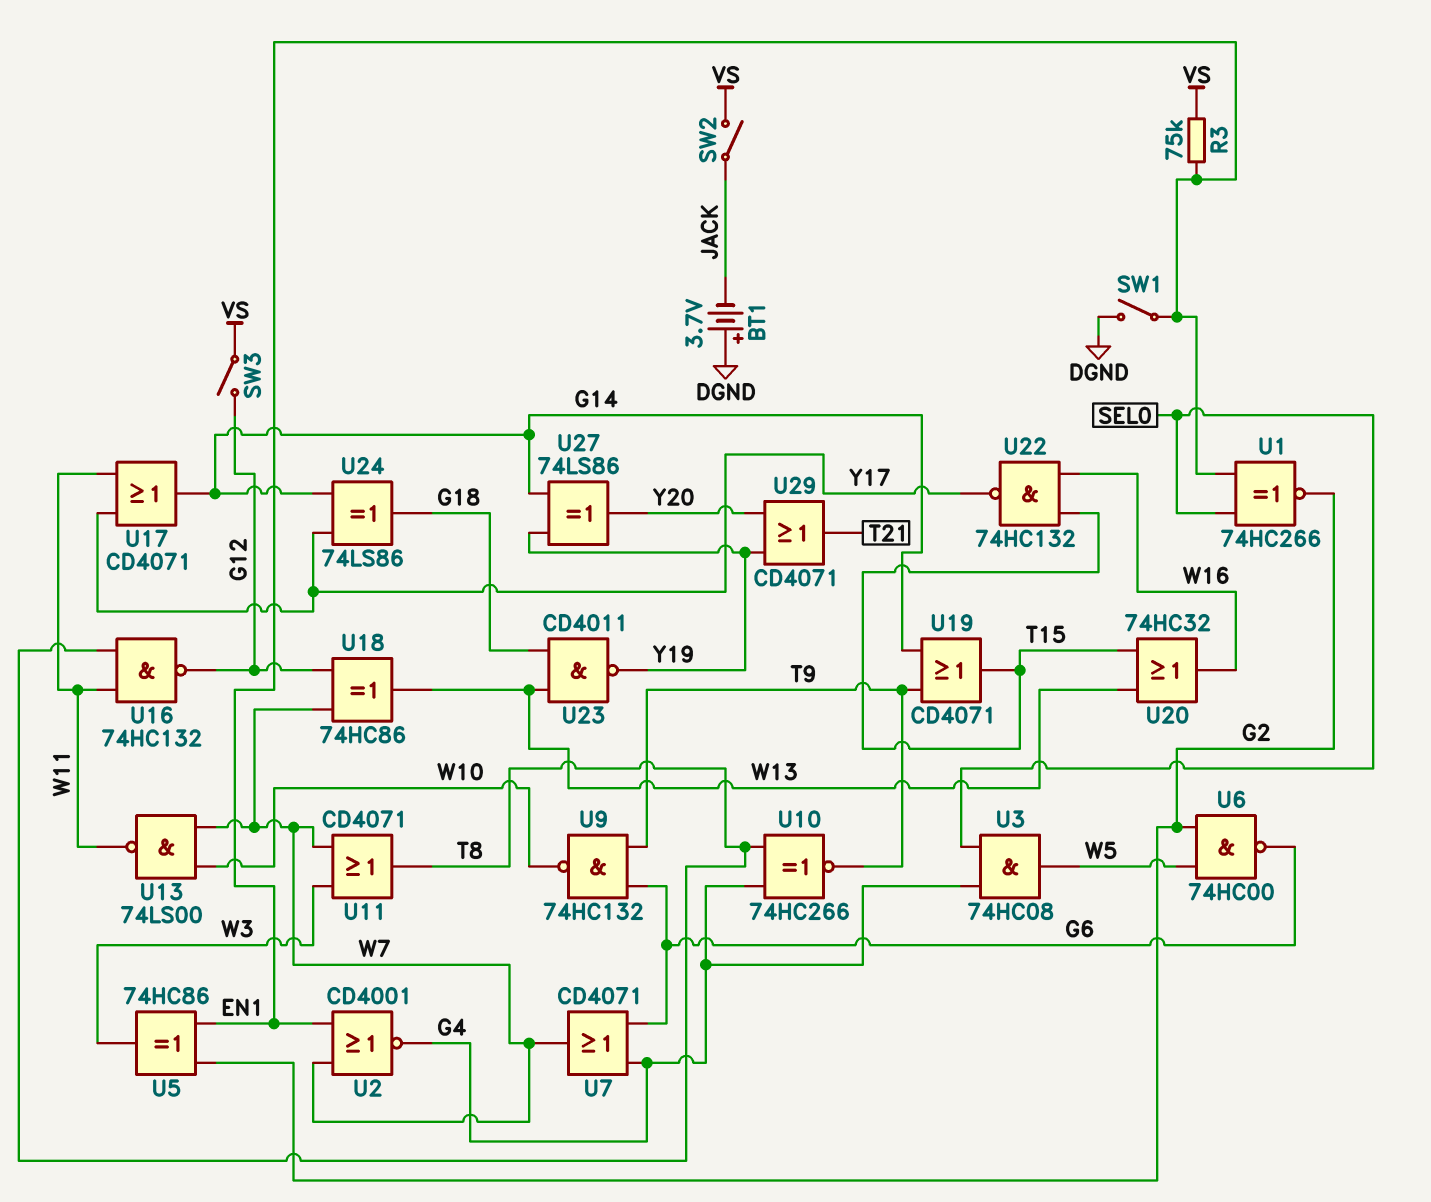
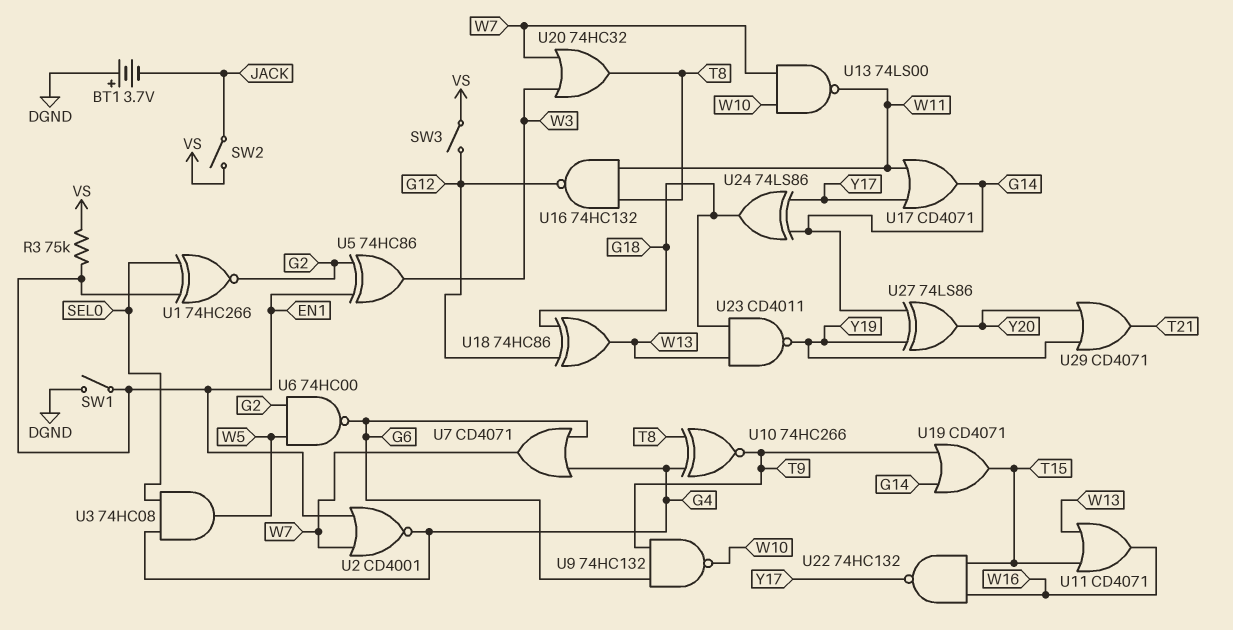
U11: OR CD4071 (in W3, in W7, out T8) -> OR CD4071 (in T15, in W13, out W16)
U18: XOR 74HC86 (in G12, in W7, out W13) -> XOR 74HC86 (in G12, in G18, out W13)
U20: OR 74HC32 (in T15, in W13, out W16) -> OR 74HC32 (in W3, in W7, out T8)

